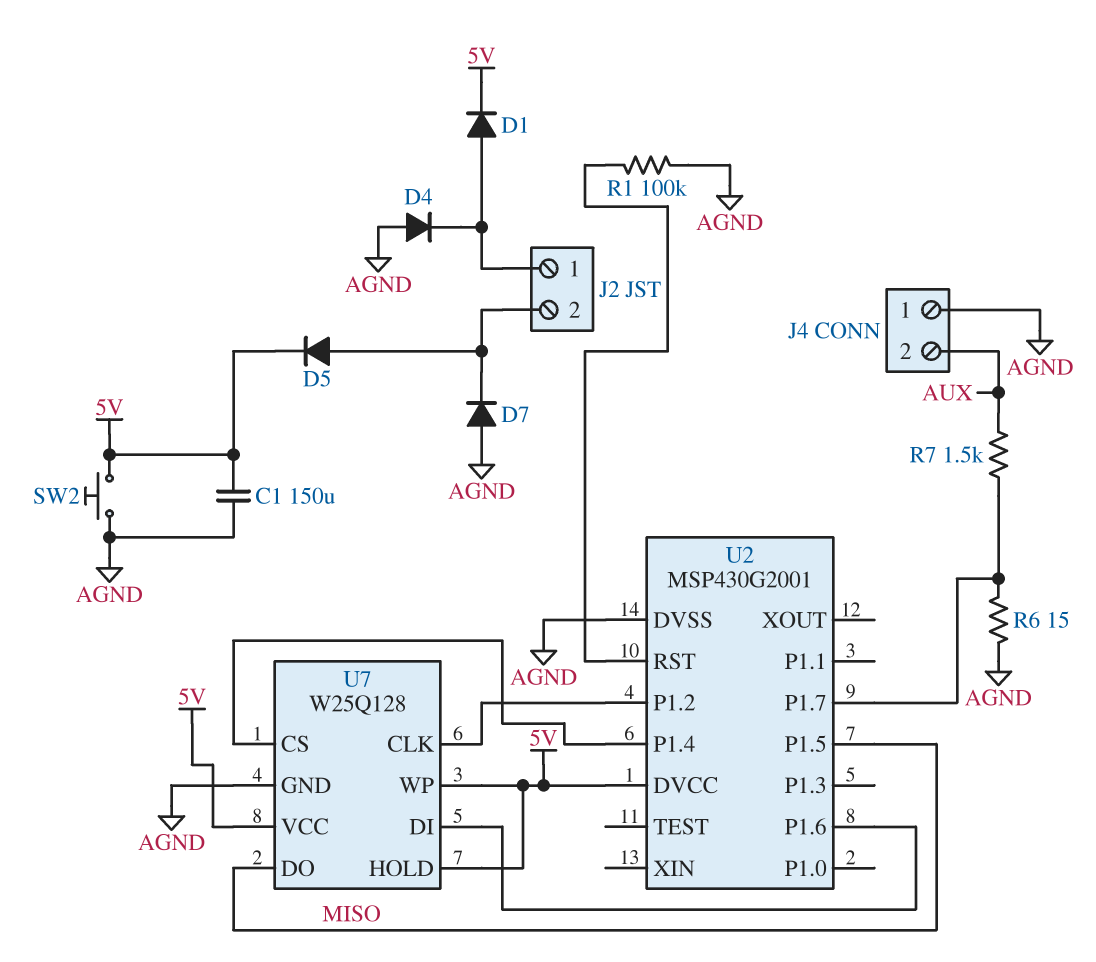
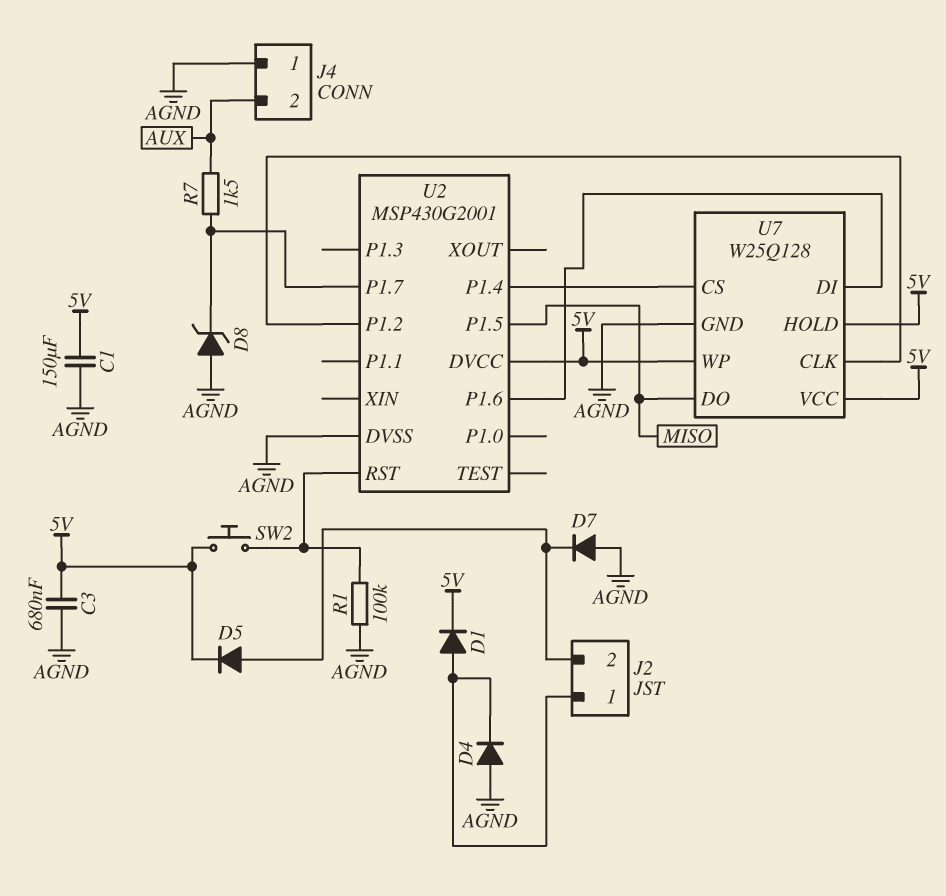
C3: none -> 680nF (5V, AGND)
D8: none -> zener (A AGND, K U2/P1.7)
R6: 15 (AGND, U2/P1.7) -> none
SW2: button (5V, AGND) -> button (5V, U2/RST)

